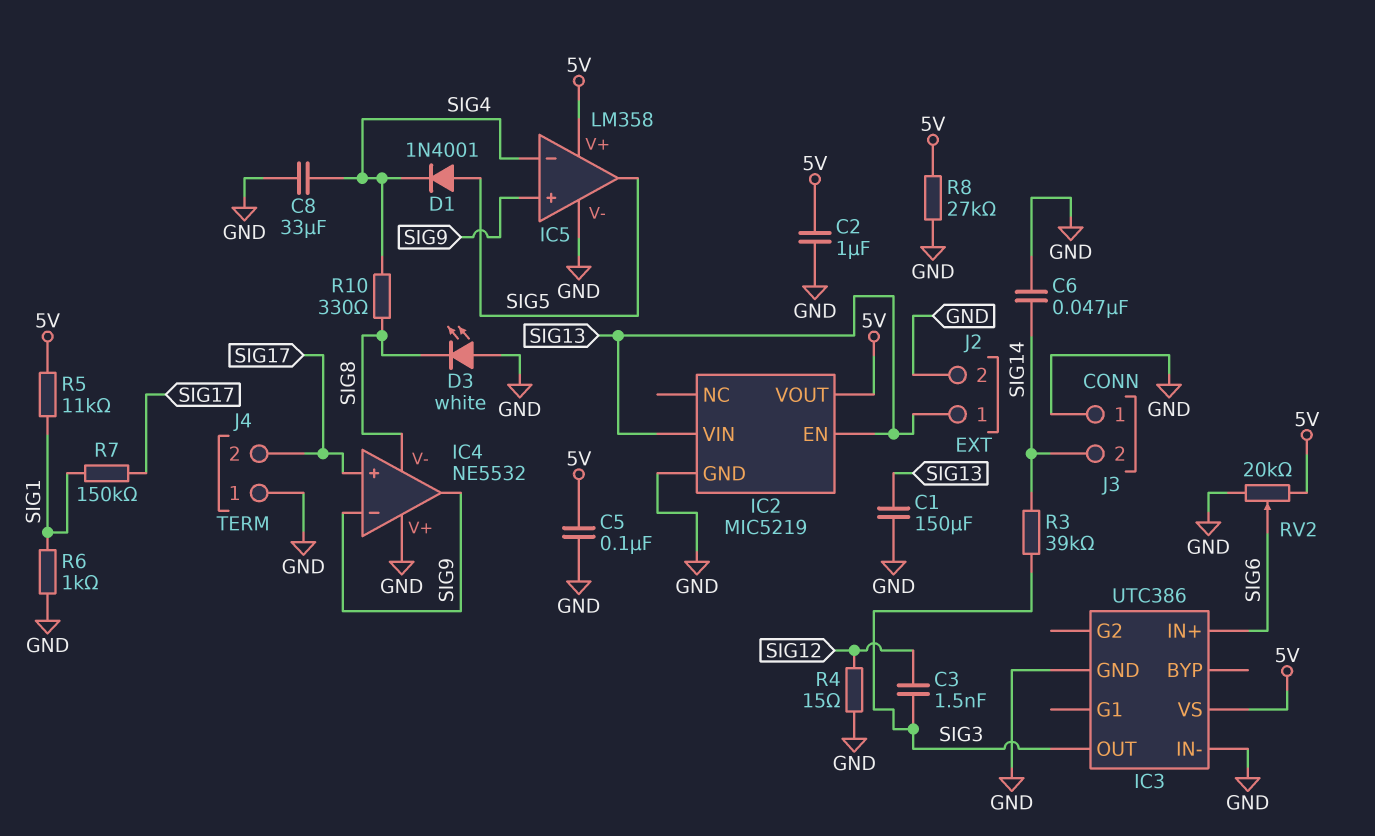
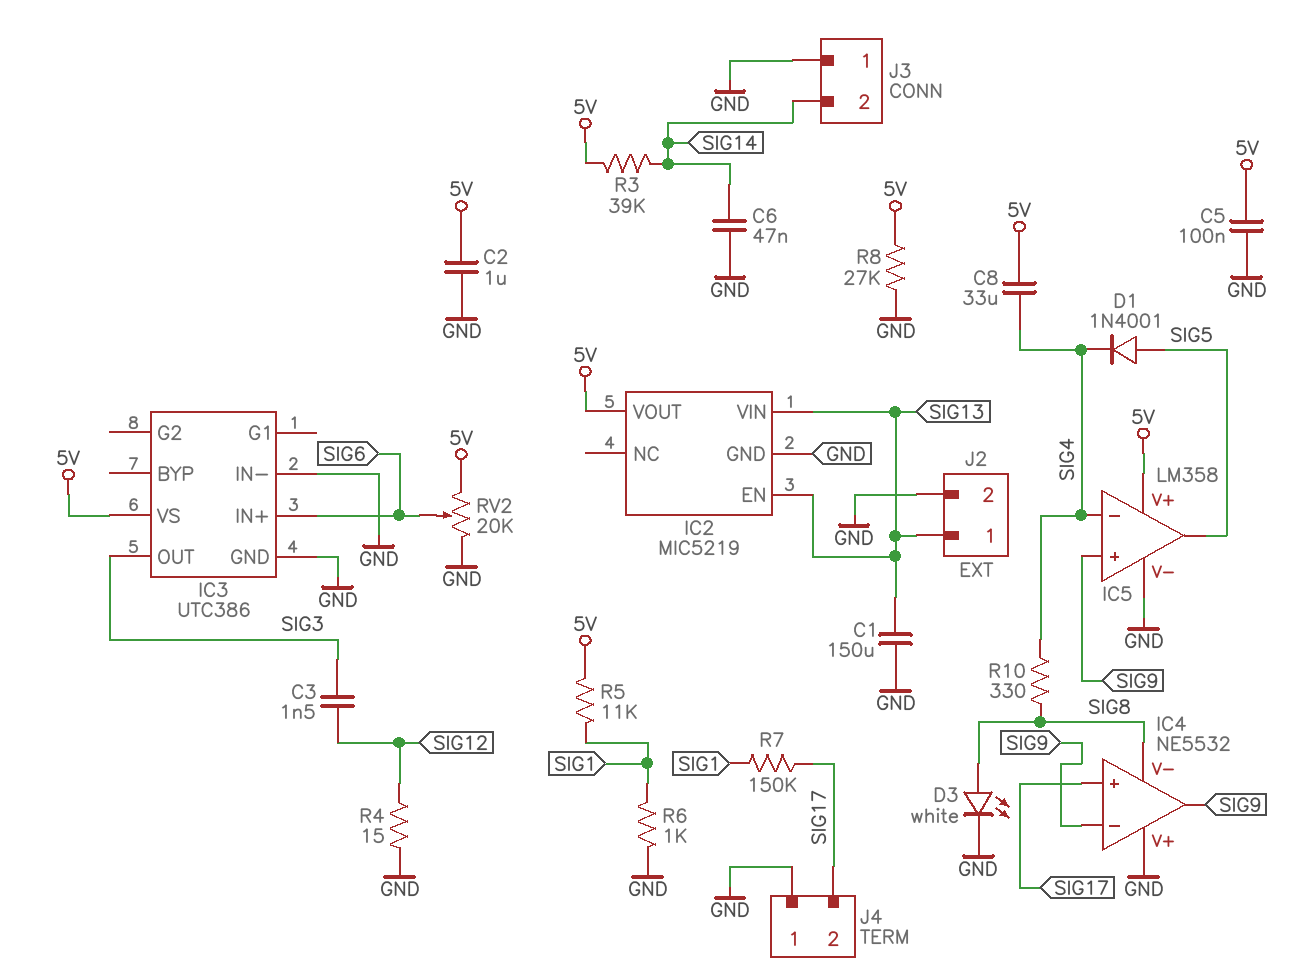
C8: 33uF (GND, SIG4) -> 33uF (5V, SIG4)
D3: LED white (A GND, K SIG8) -> LED white (A SIG8, K GND)
R3: 39k (SIG3, SIG14) -> 39k (5V, SIG14)

